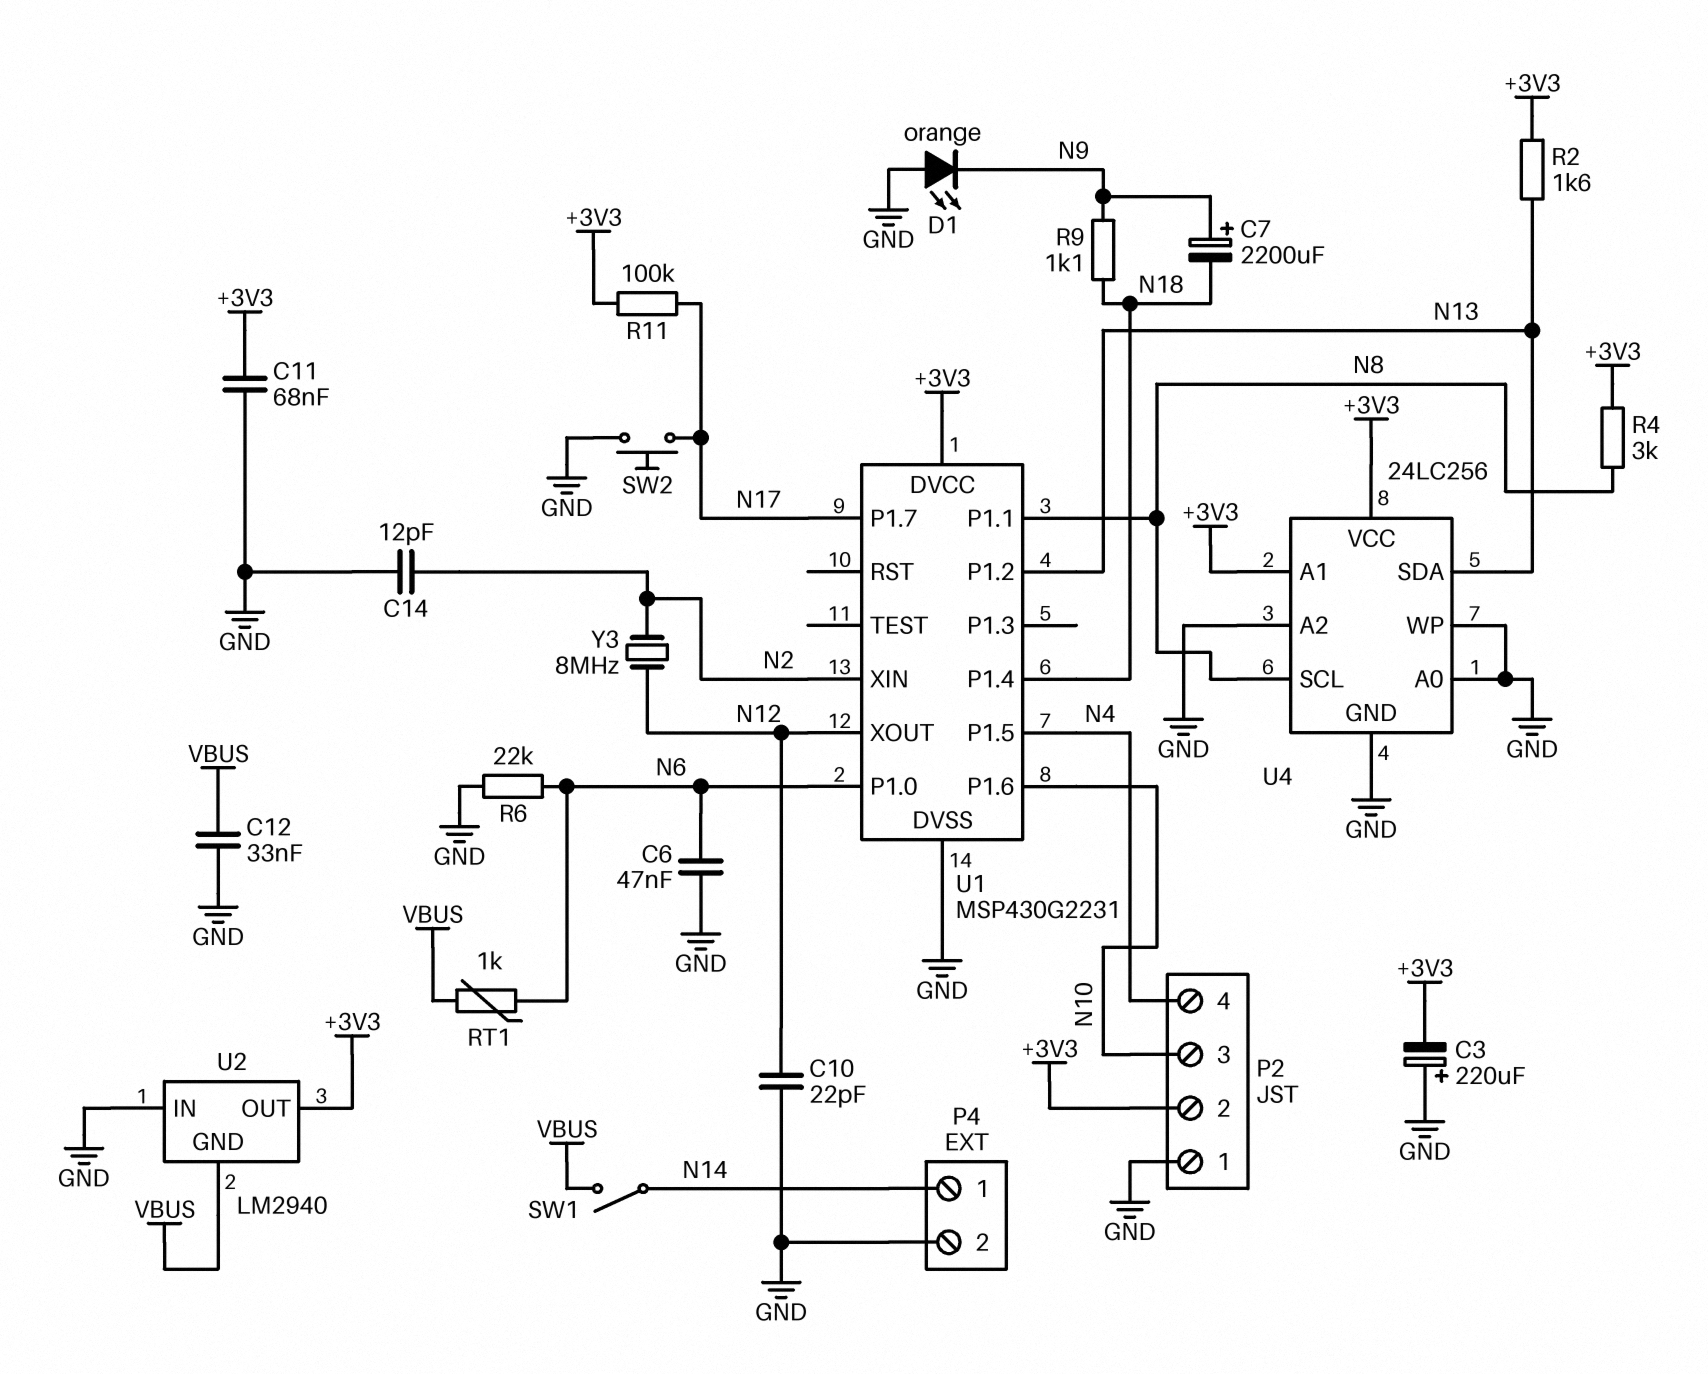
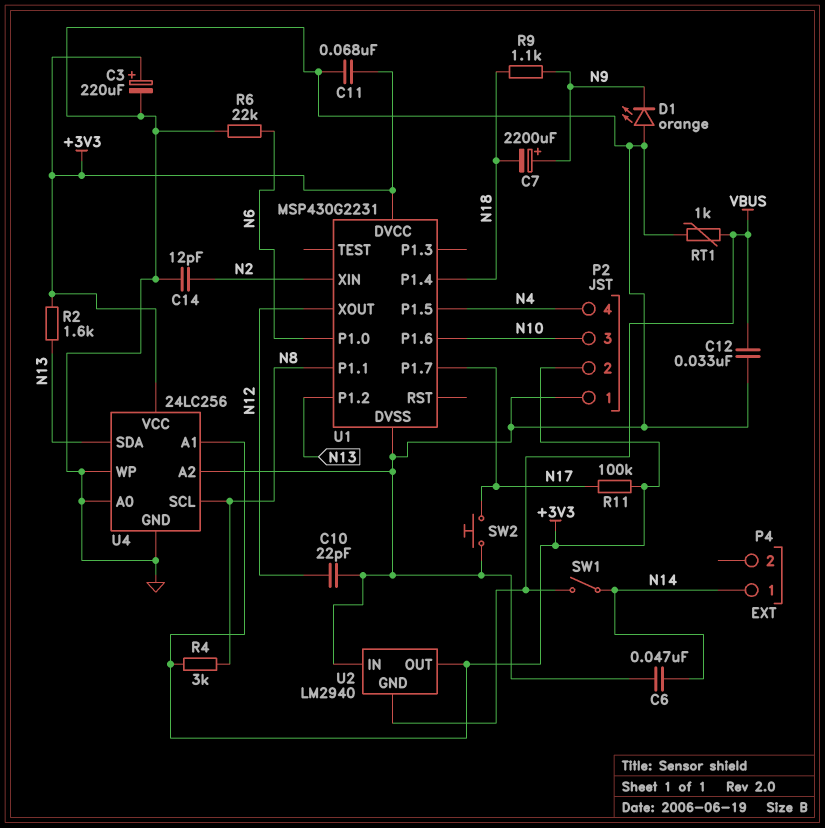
C3: 220uF (plus GND, minus +3V3) -> 220uF (plus +3V3, minus GND)
C6: 47nF (GND, N6) -> 47nF (GND, N14)
P4 pin 2: GND -> none
RT1: 1k (N6, VBUS) -> 1k (GND, VBUS)
Y3: 8MHz (N2, N12) -> none

